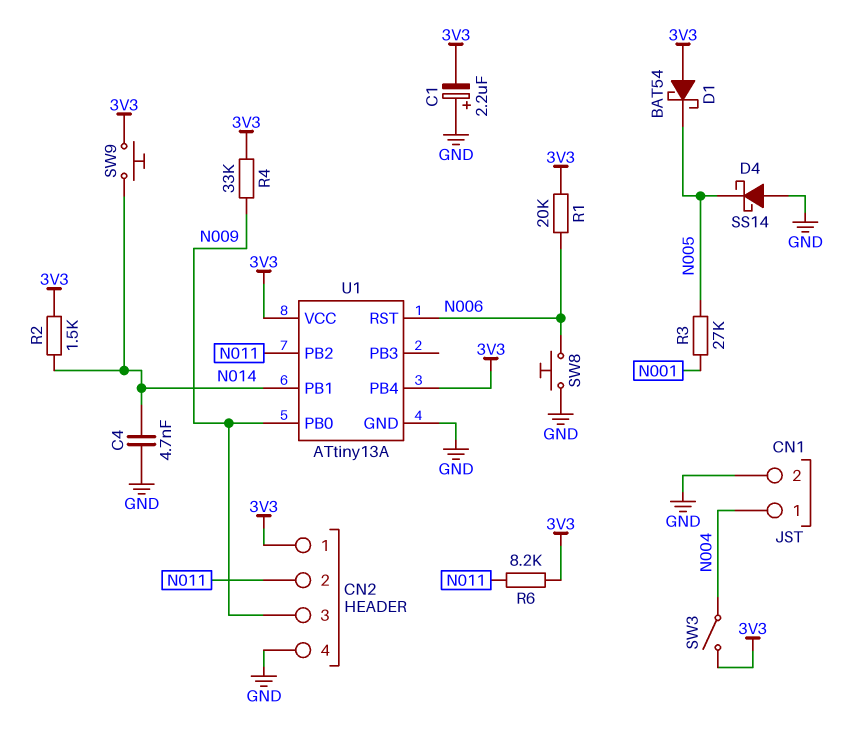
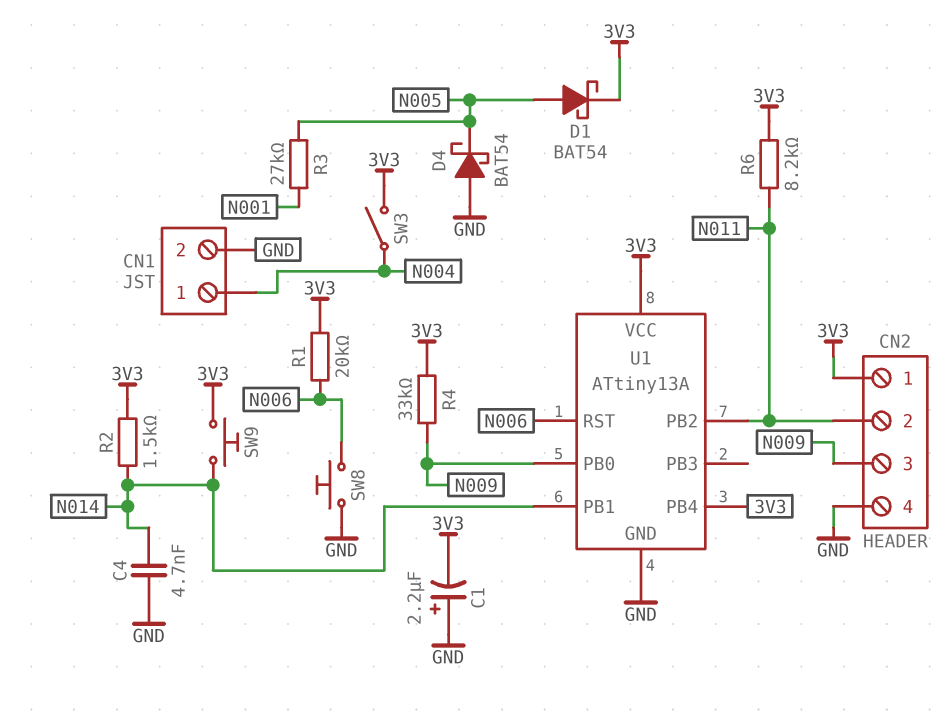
D1: schottky BAT54 (A 3V3, K N005) -> schottky BAT54 (A N005, K 3V3)
D4: schottky SS14 (A GND, K N005) -> schottky BAT54 (A GND, K N005)

